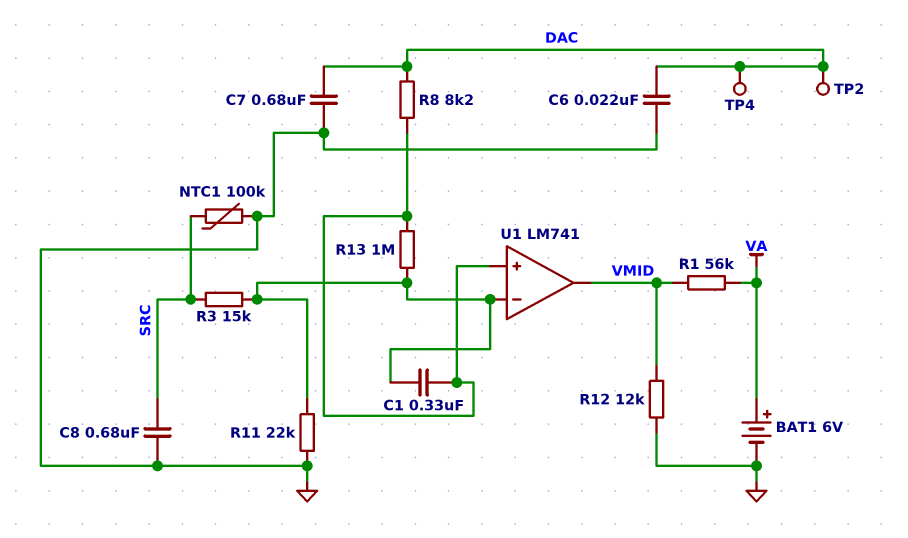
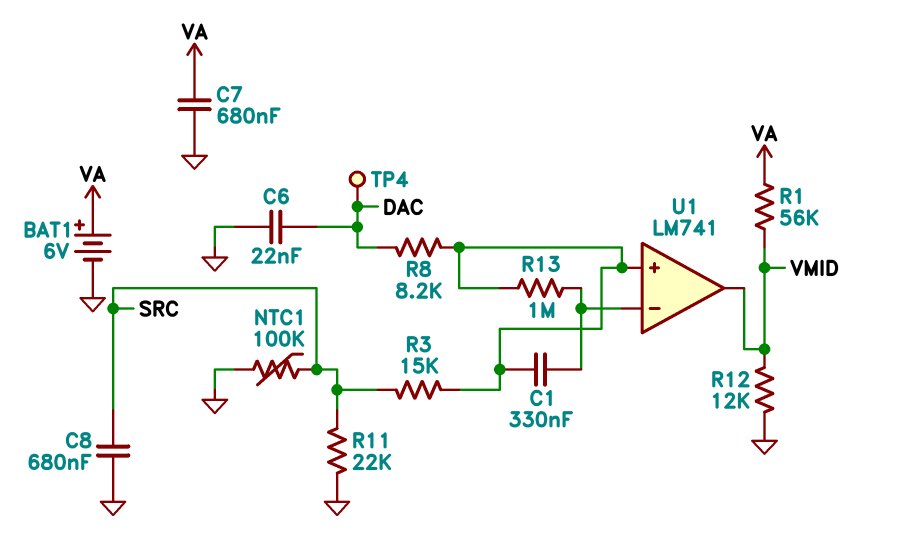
C7: 680nF (DAC, GND) -> 680nF (GND, VA)
R3: 15k (SRC, U1/in-) -> 15k (SRC, U1/in+)
R11: 22k (GND, U1/in-) -> 22k (GND, SRC)
TP2: test point (DAC) -> none

